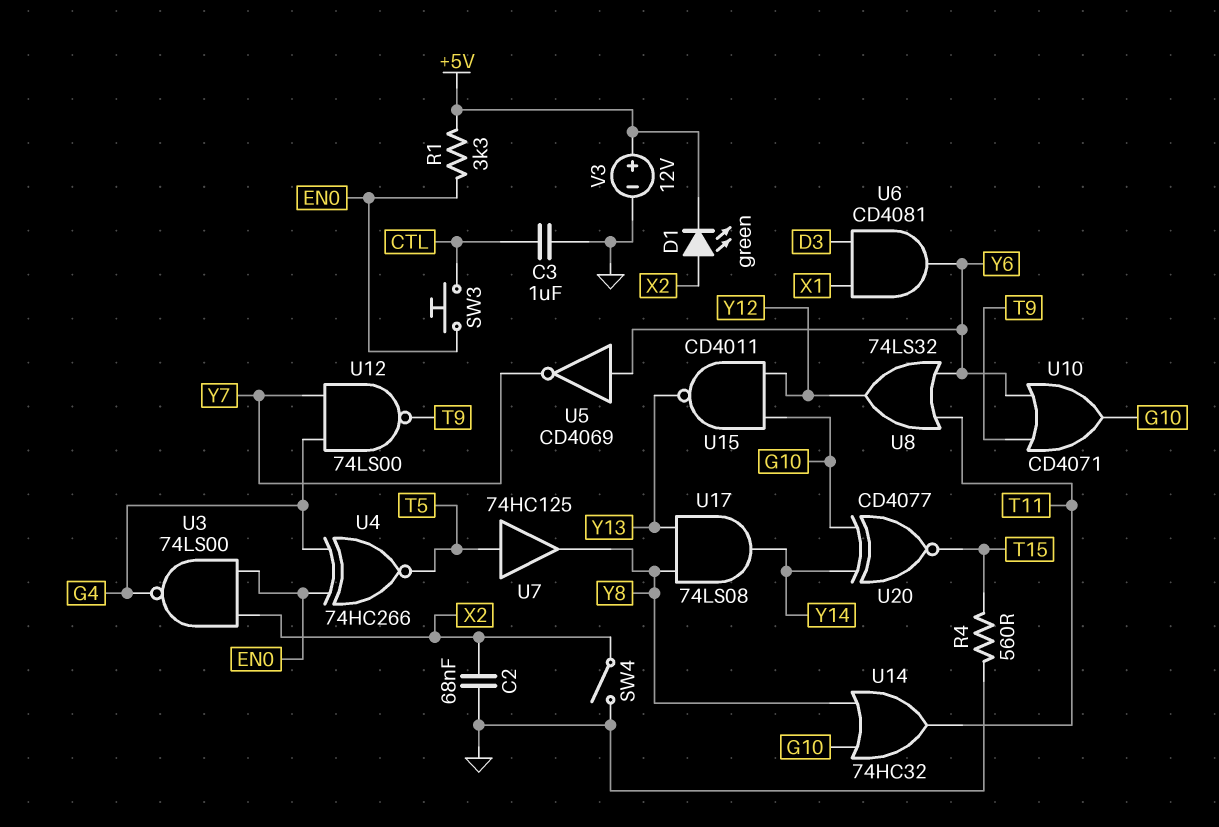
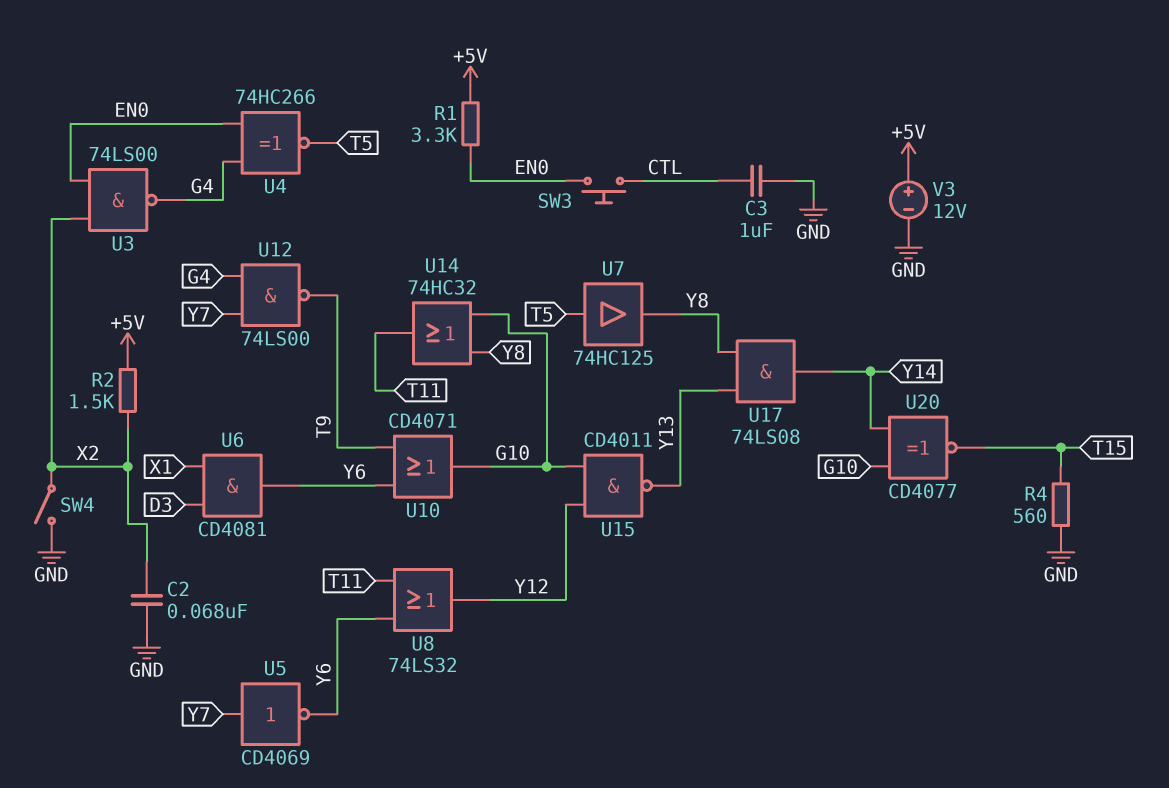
D1: LED green (A X2, K +5V) -> none
R2: none -> 1.5k (+5V, X2)
U5: NOT CD4069 (in Y6, out Y7) -> NOT CD4069 (in Y7, out Y6)

